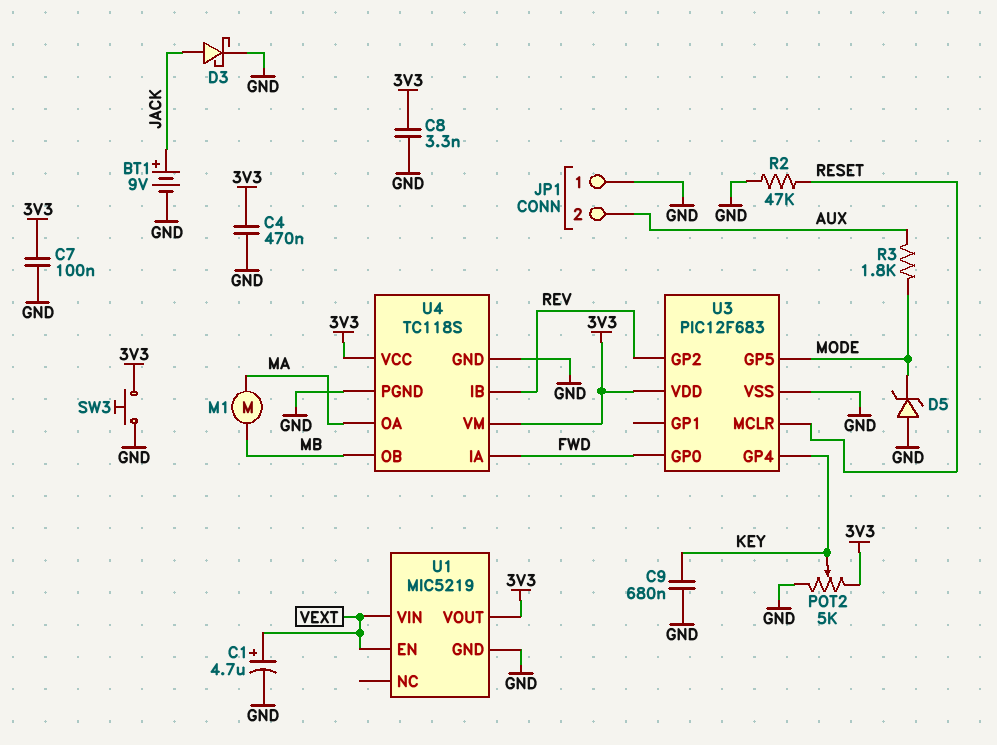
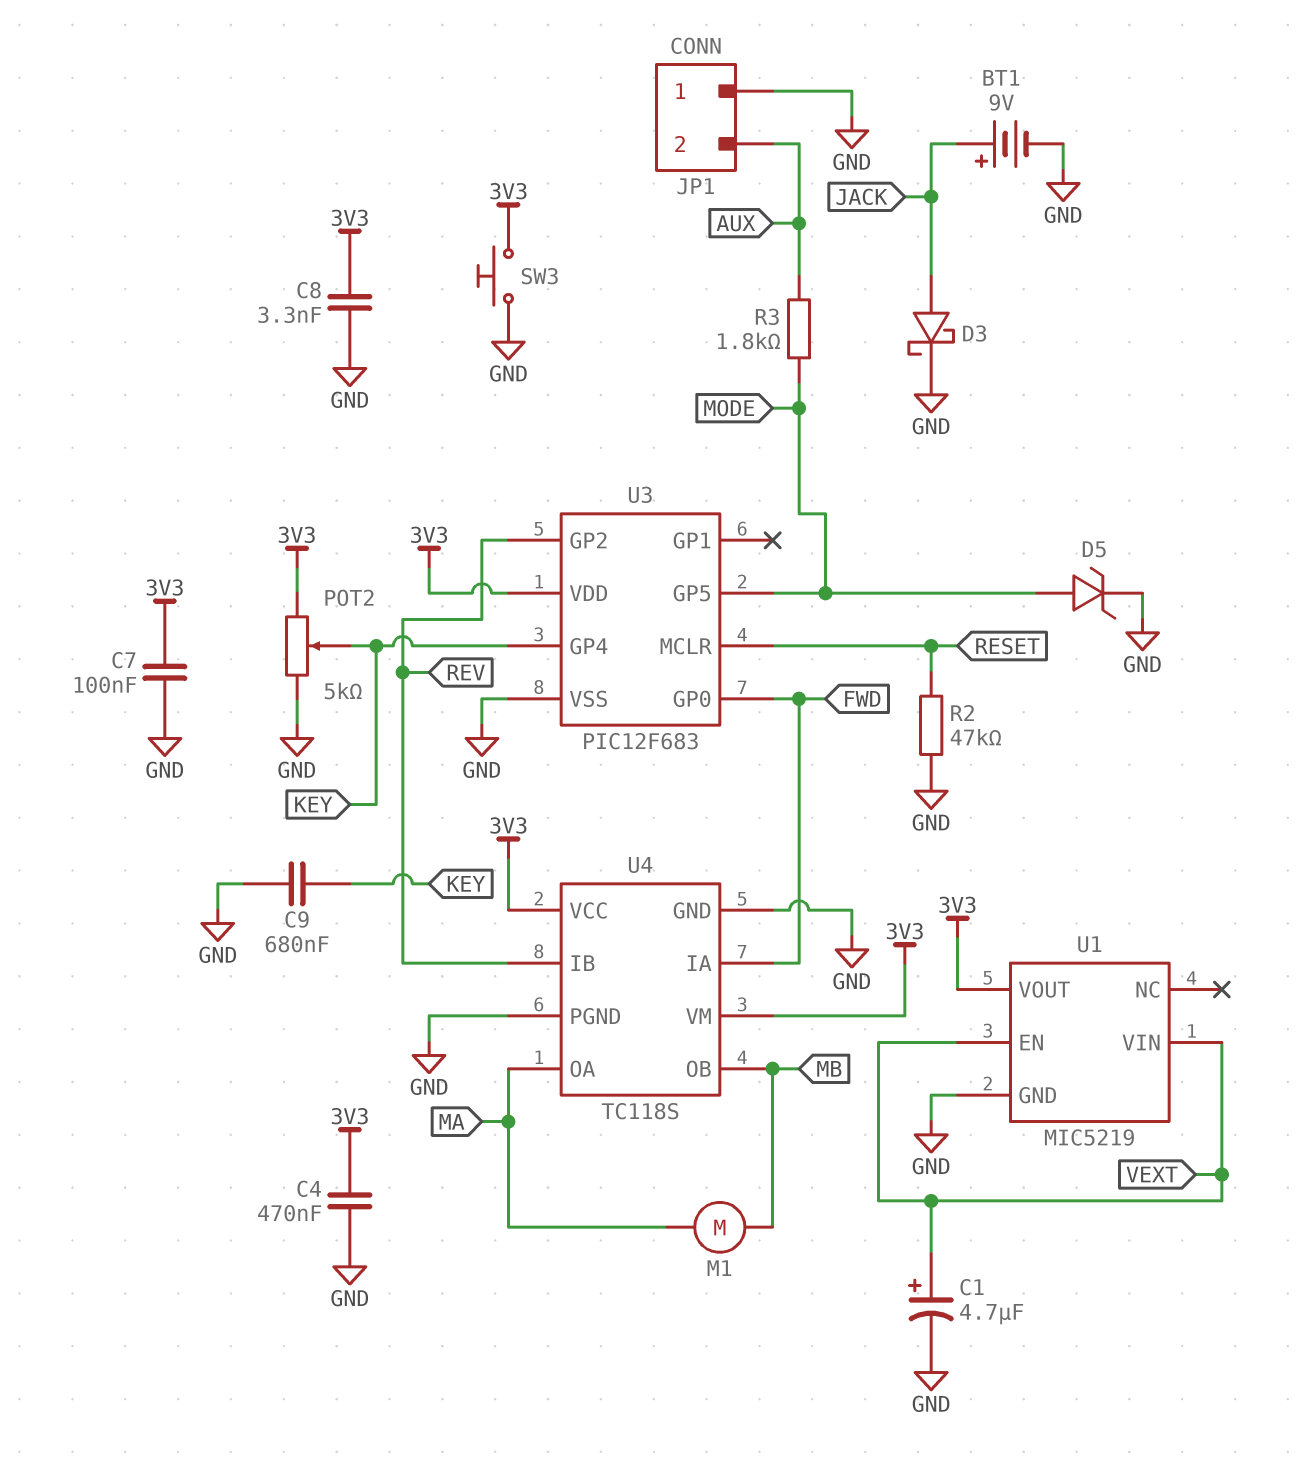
D5: zener (A GND, K MODE) -> zener (A MODE, K GND)

